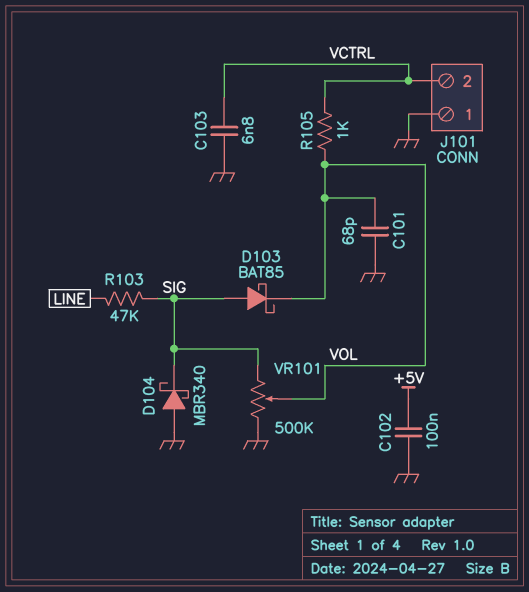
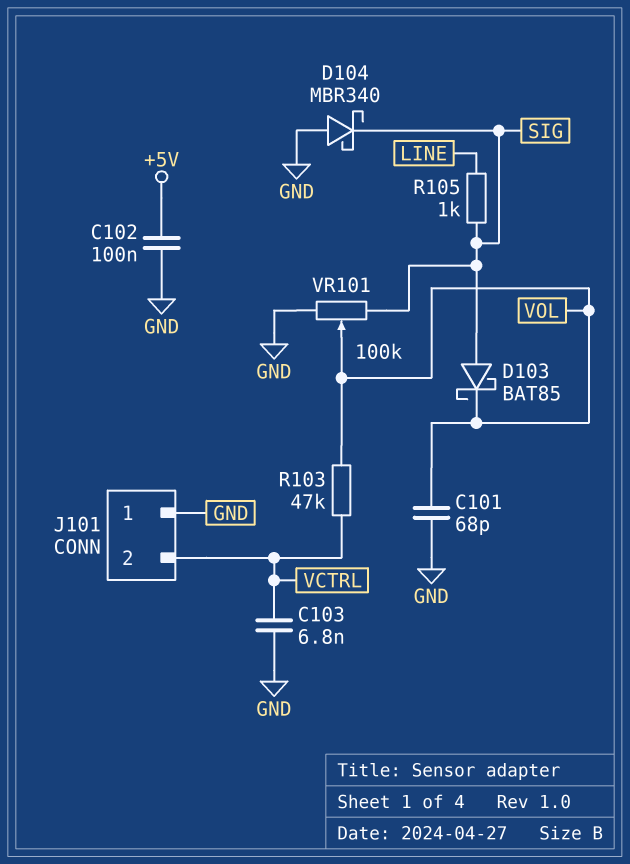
R103: 47k (LINE, SIG) -> 47k (VCTRL, VOL)
R105: 1k (VCTRL, VOL) -> 1k (LINE, SIG)
VR101: 500k (GND, SIG, wiper VOL) -> 100k (GND, SIG, wiper VOL)

